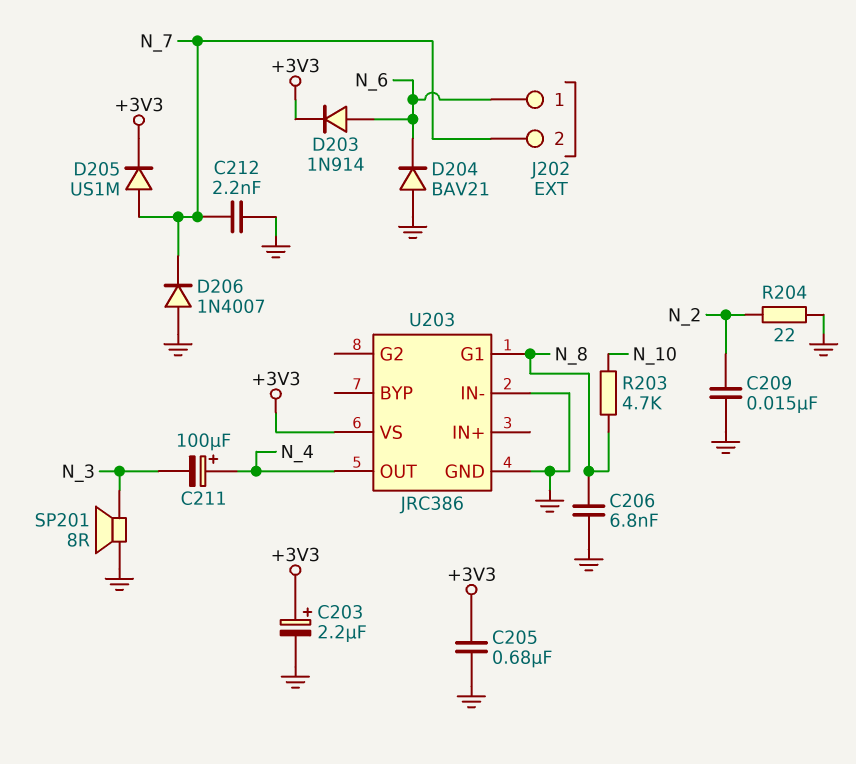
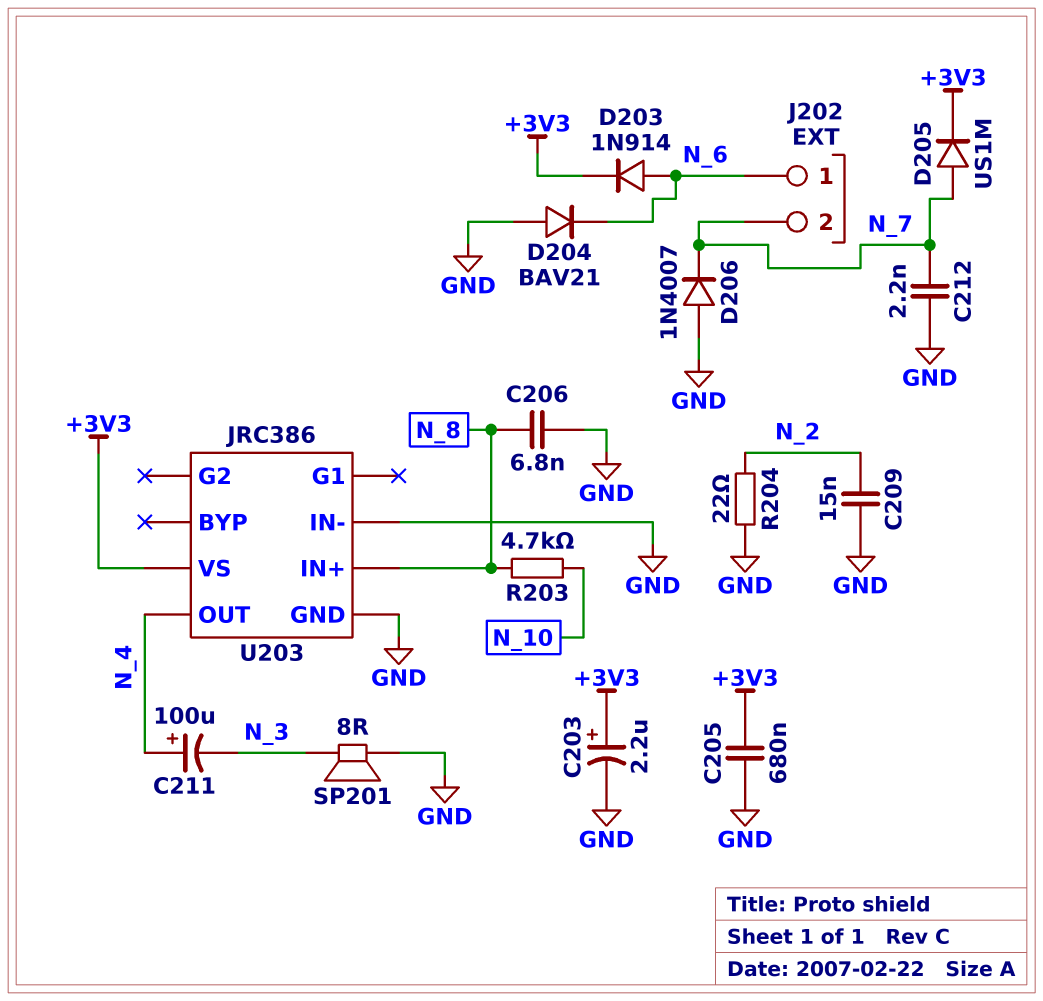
U203 pin G1: N_8 -> none
U203 pin IN+: none -> N_8

